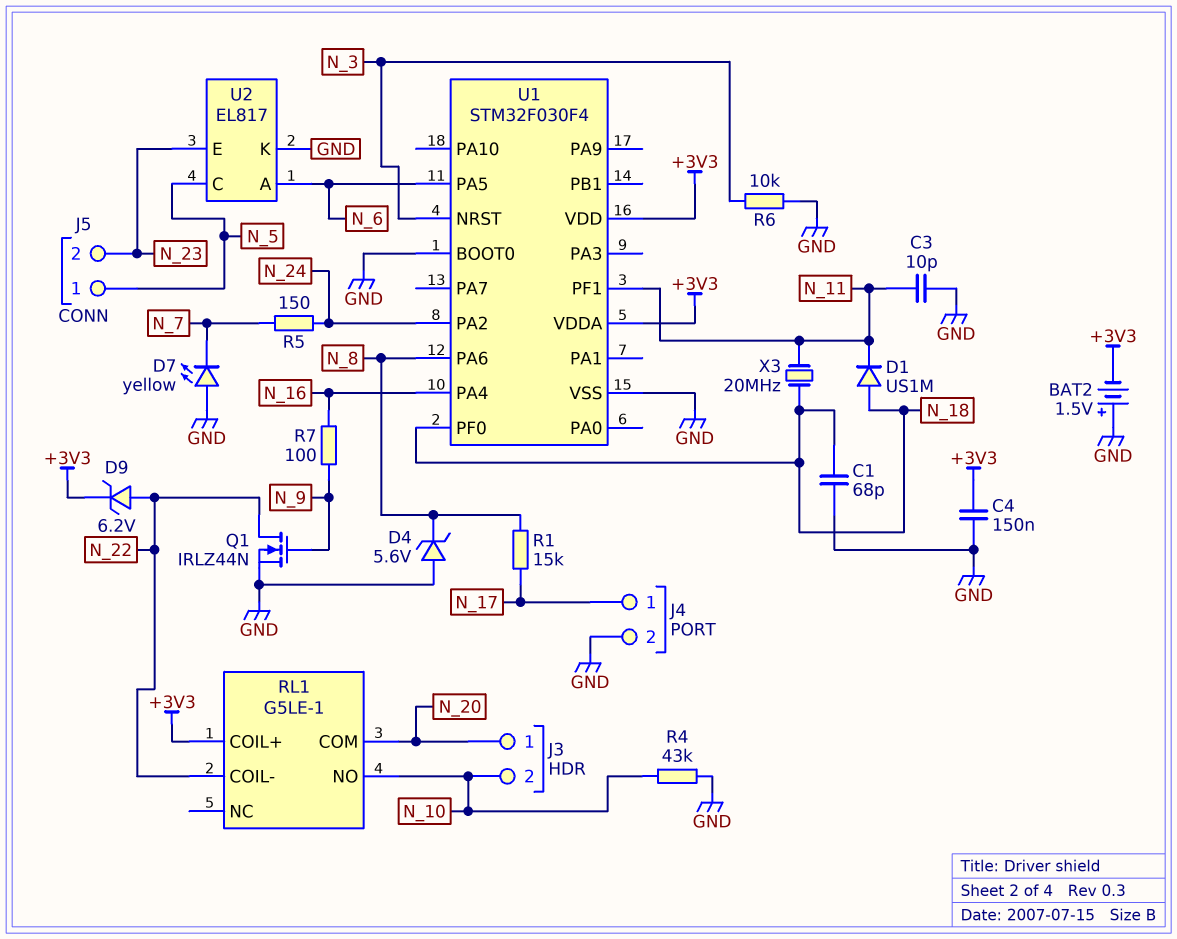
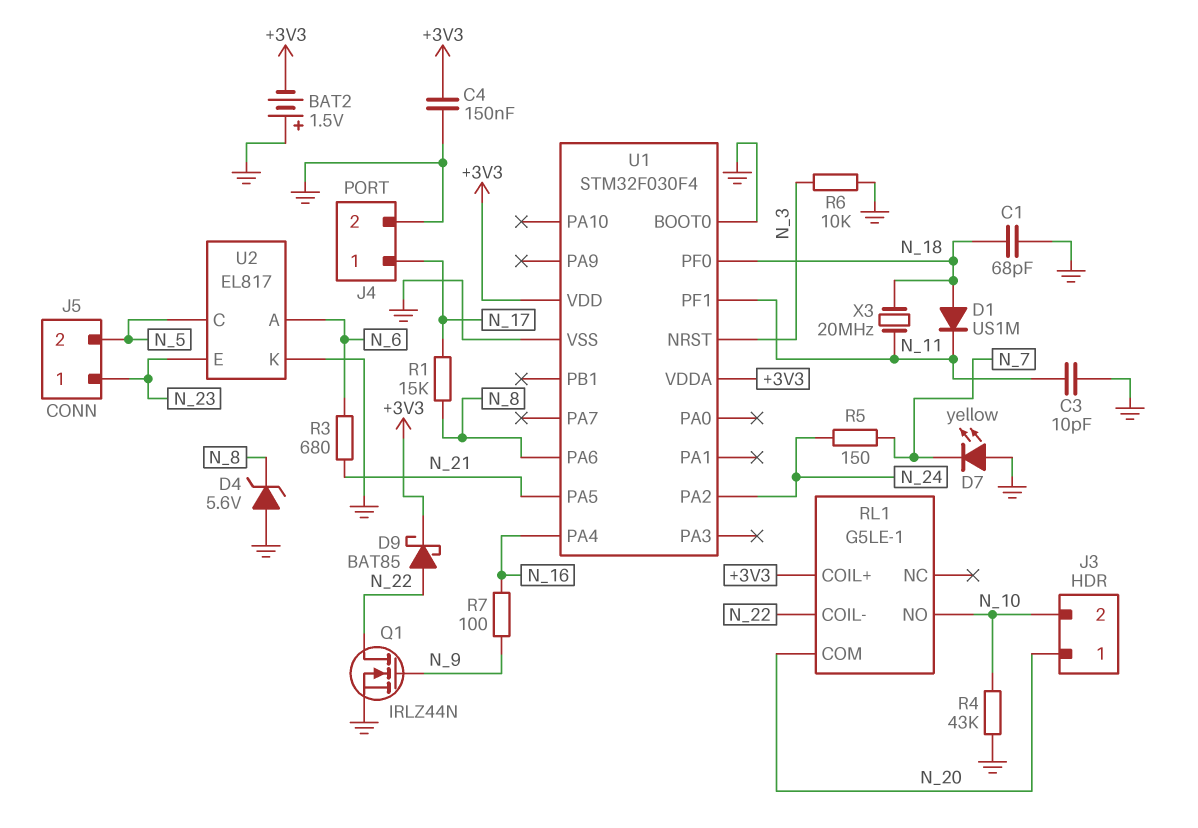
D9: zener 6.2V (A N_22, K +3V3) -> schottky BAT85 (A N_22, K +3V3)
J5 pin 1: N_5 -> N_23
J5 pin 2: N_23 -> N_5
R3: none -> 680 (N_6, N_21)
U1 pin PA5: N_6 -> N_21

